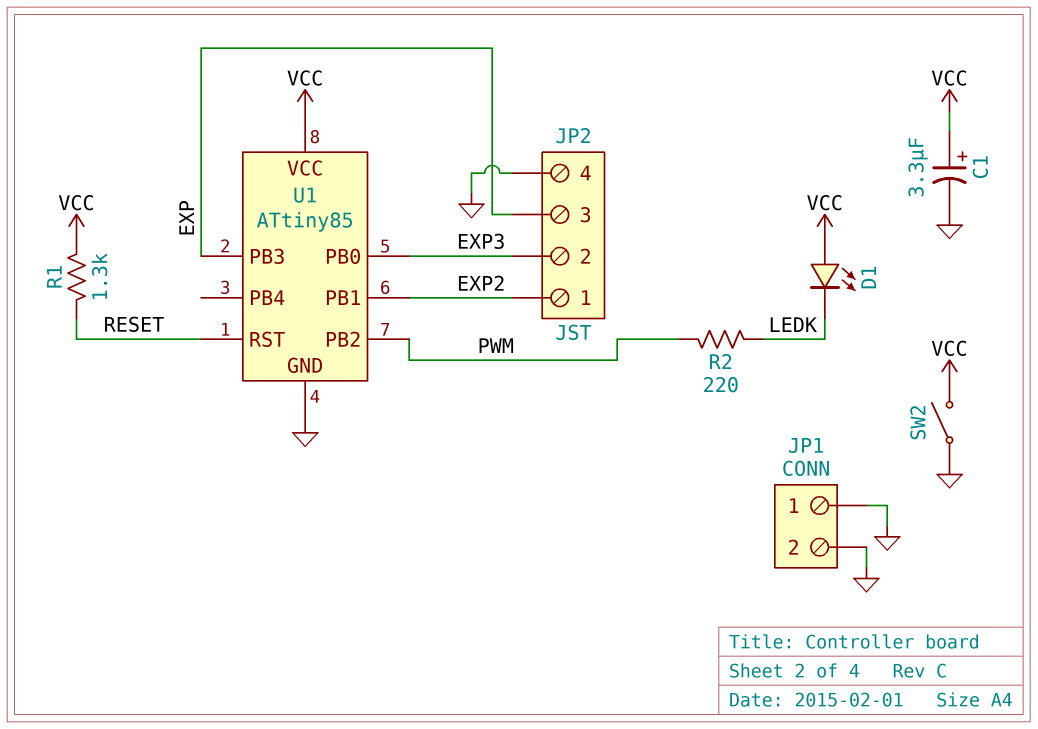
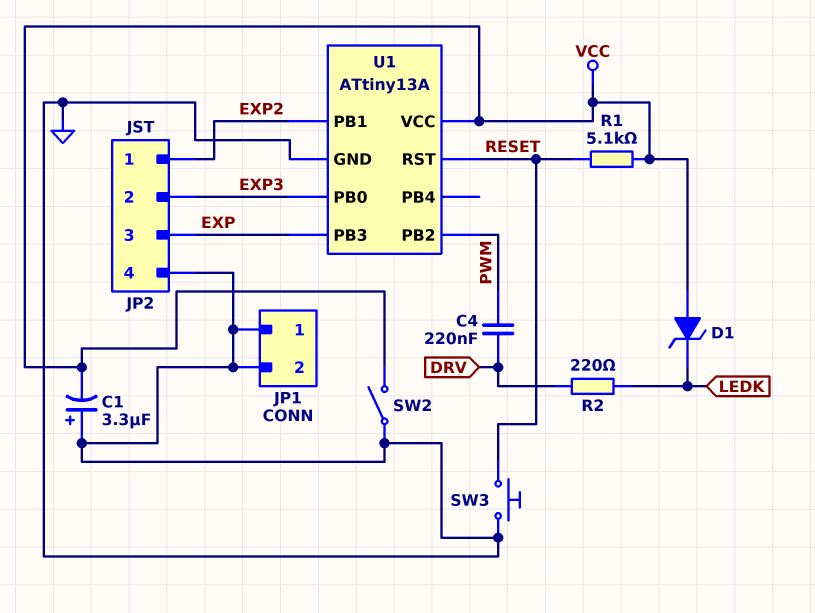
C1: 3.3uF (plus VCC, minus GND) -> 3.3uF (plus GND, minus VCC)
C4: none -> 220nF (DRV, PWM)
D1: LED (A VCC, K LEDK) -> zener (A VCC, K LEDK)
R1: 1.3k (RESET, VCC) -> 5.1k (RESET, VCC)
R2: 220 (LEDK, PWM) -> 220 (DRV, LEDK)
SW3: none -> button (GND, RESET)
U1: ATtiny85 -> ATtiny13A

